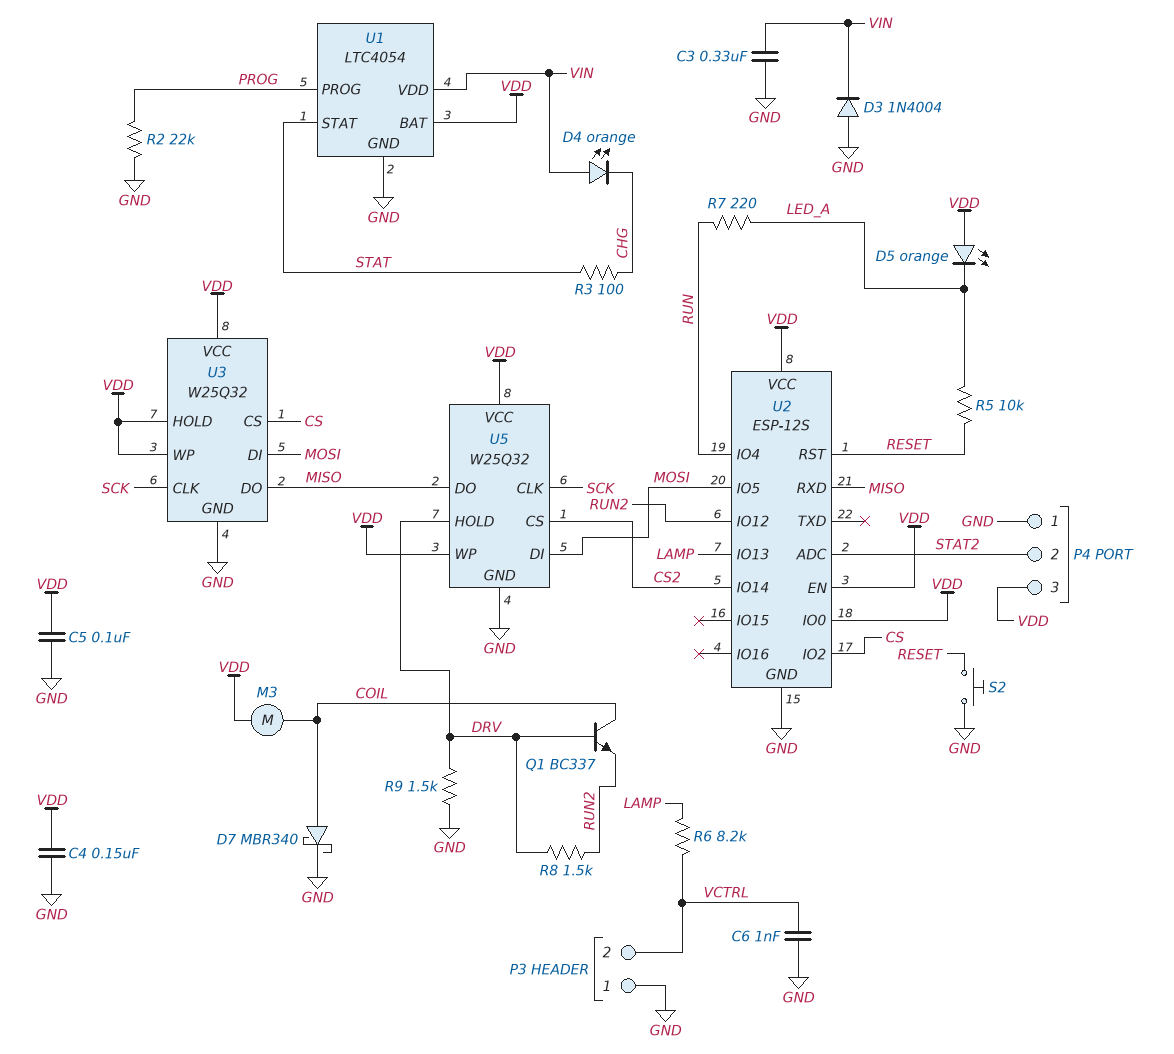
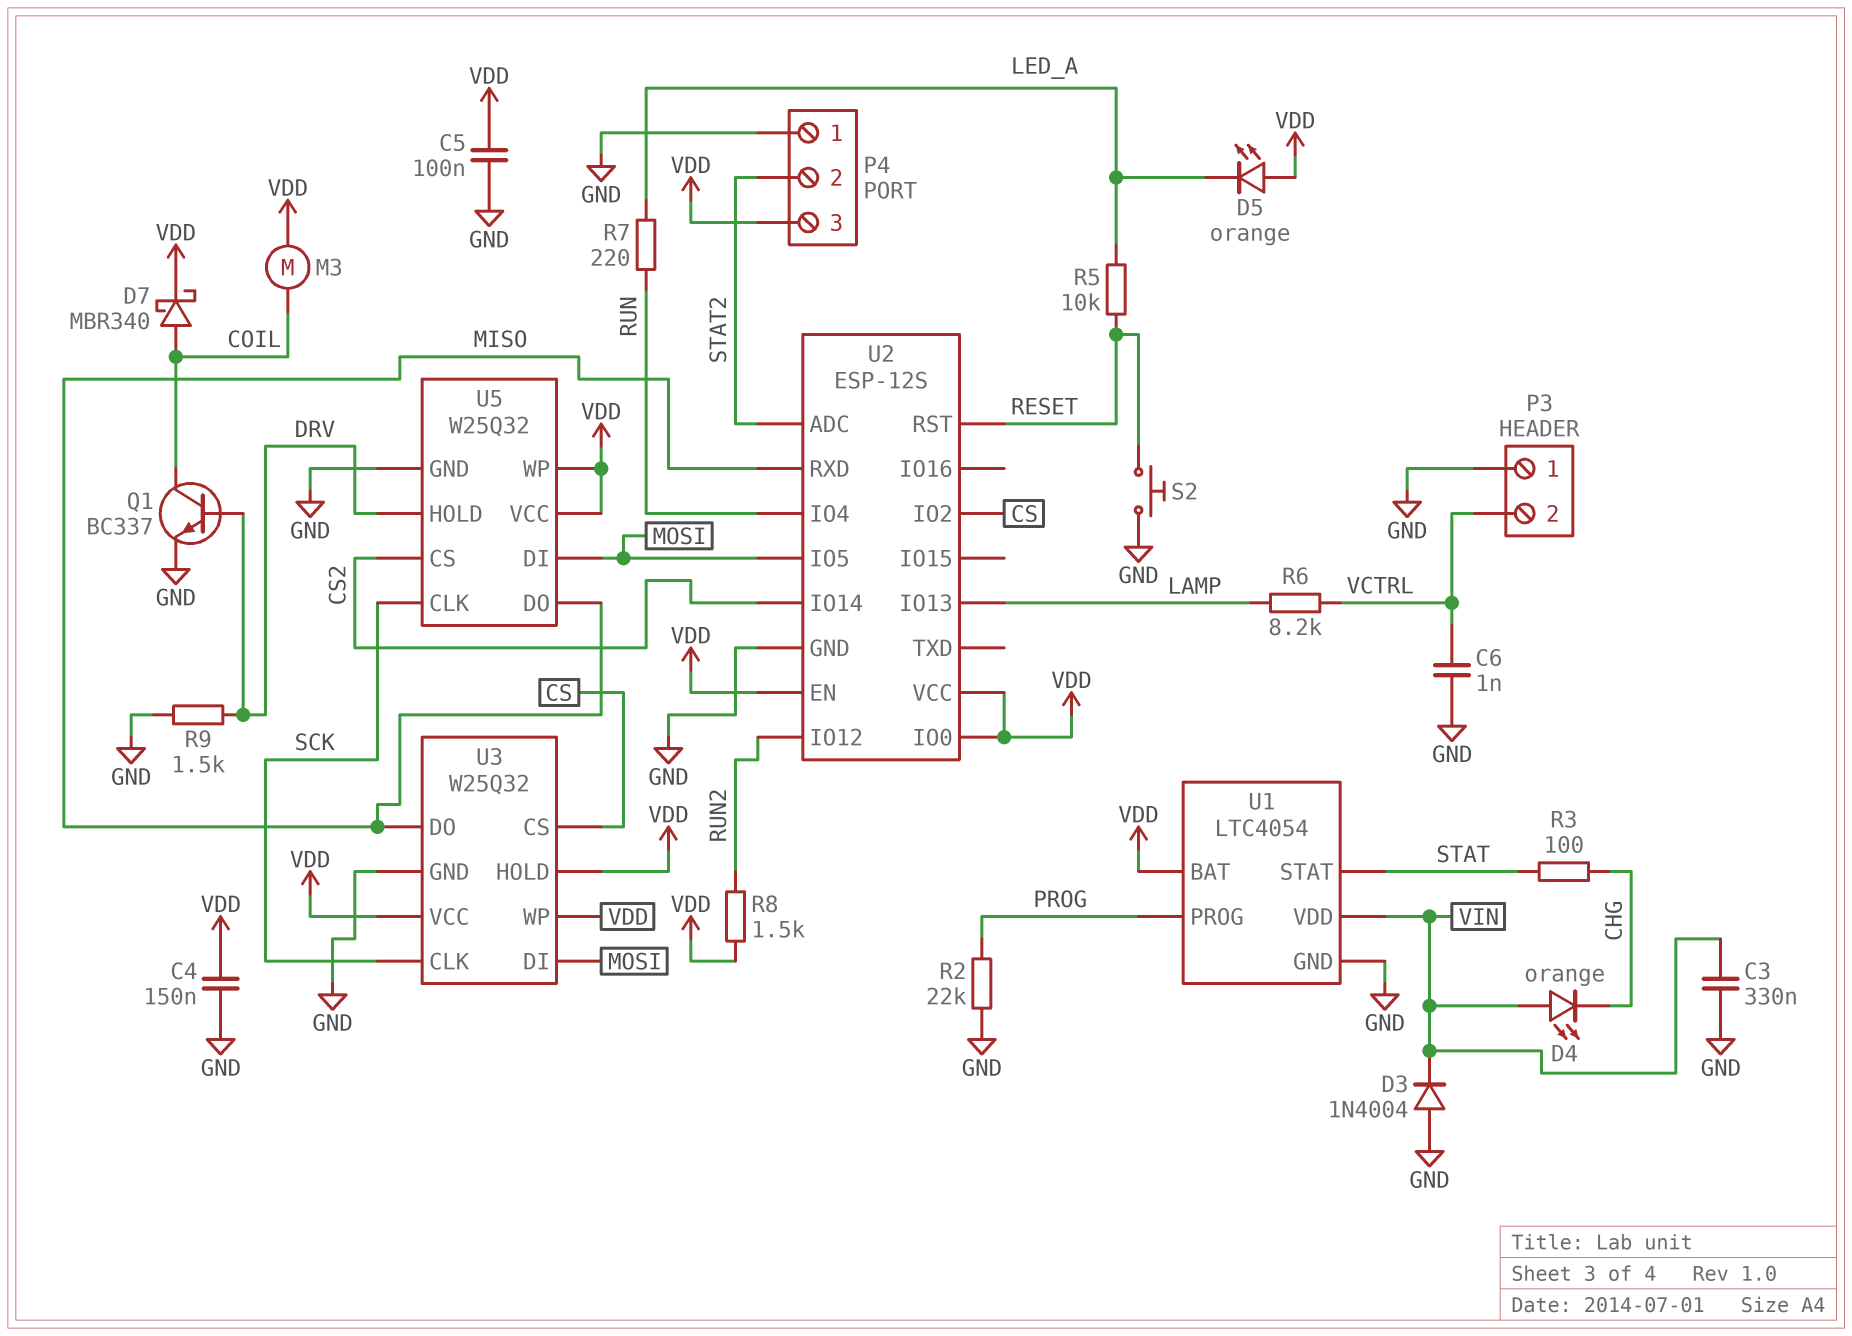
D7: schottky MBR340 (A COIL, K GND) -> schottky MBR340 (A COIL, K VDD)
Q1: NPN BC337 (B DRV, C COIL, E RUN2) -> NPN BC337 (B DRV, C COIL, E GND)
R8: 1.5k (DRV, RUN2) -> 1.5k (RUN2, VDD)

